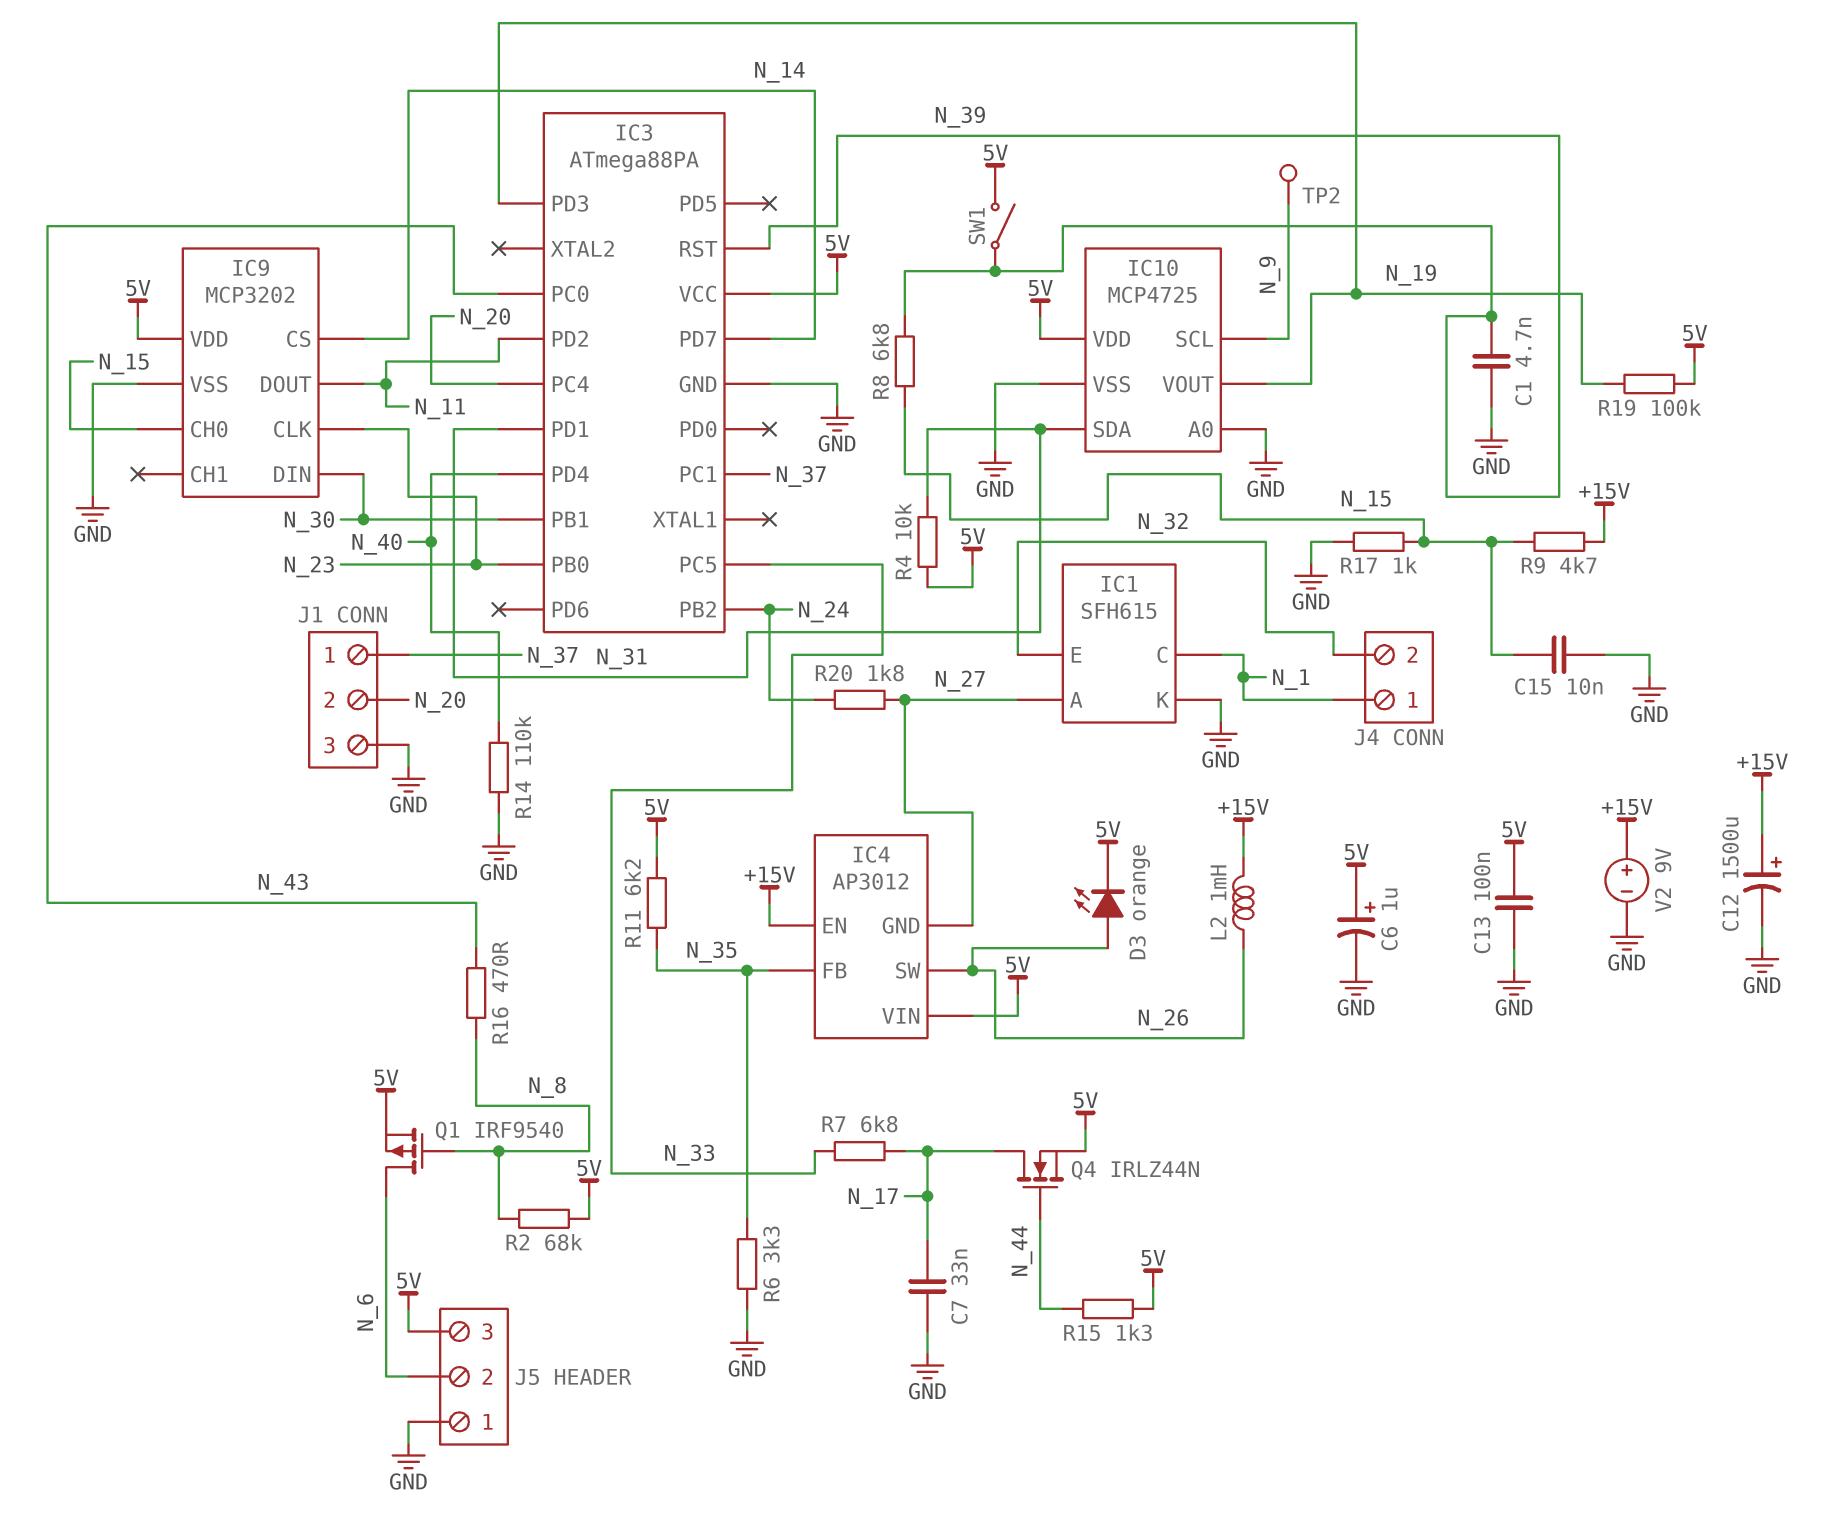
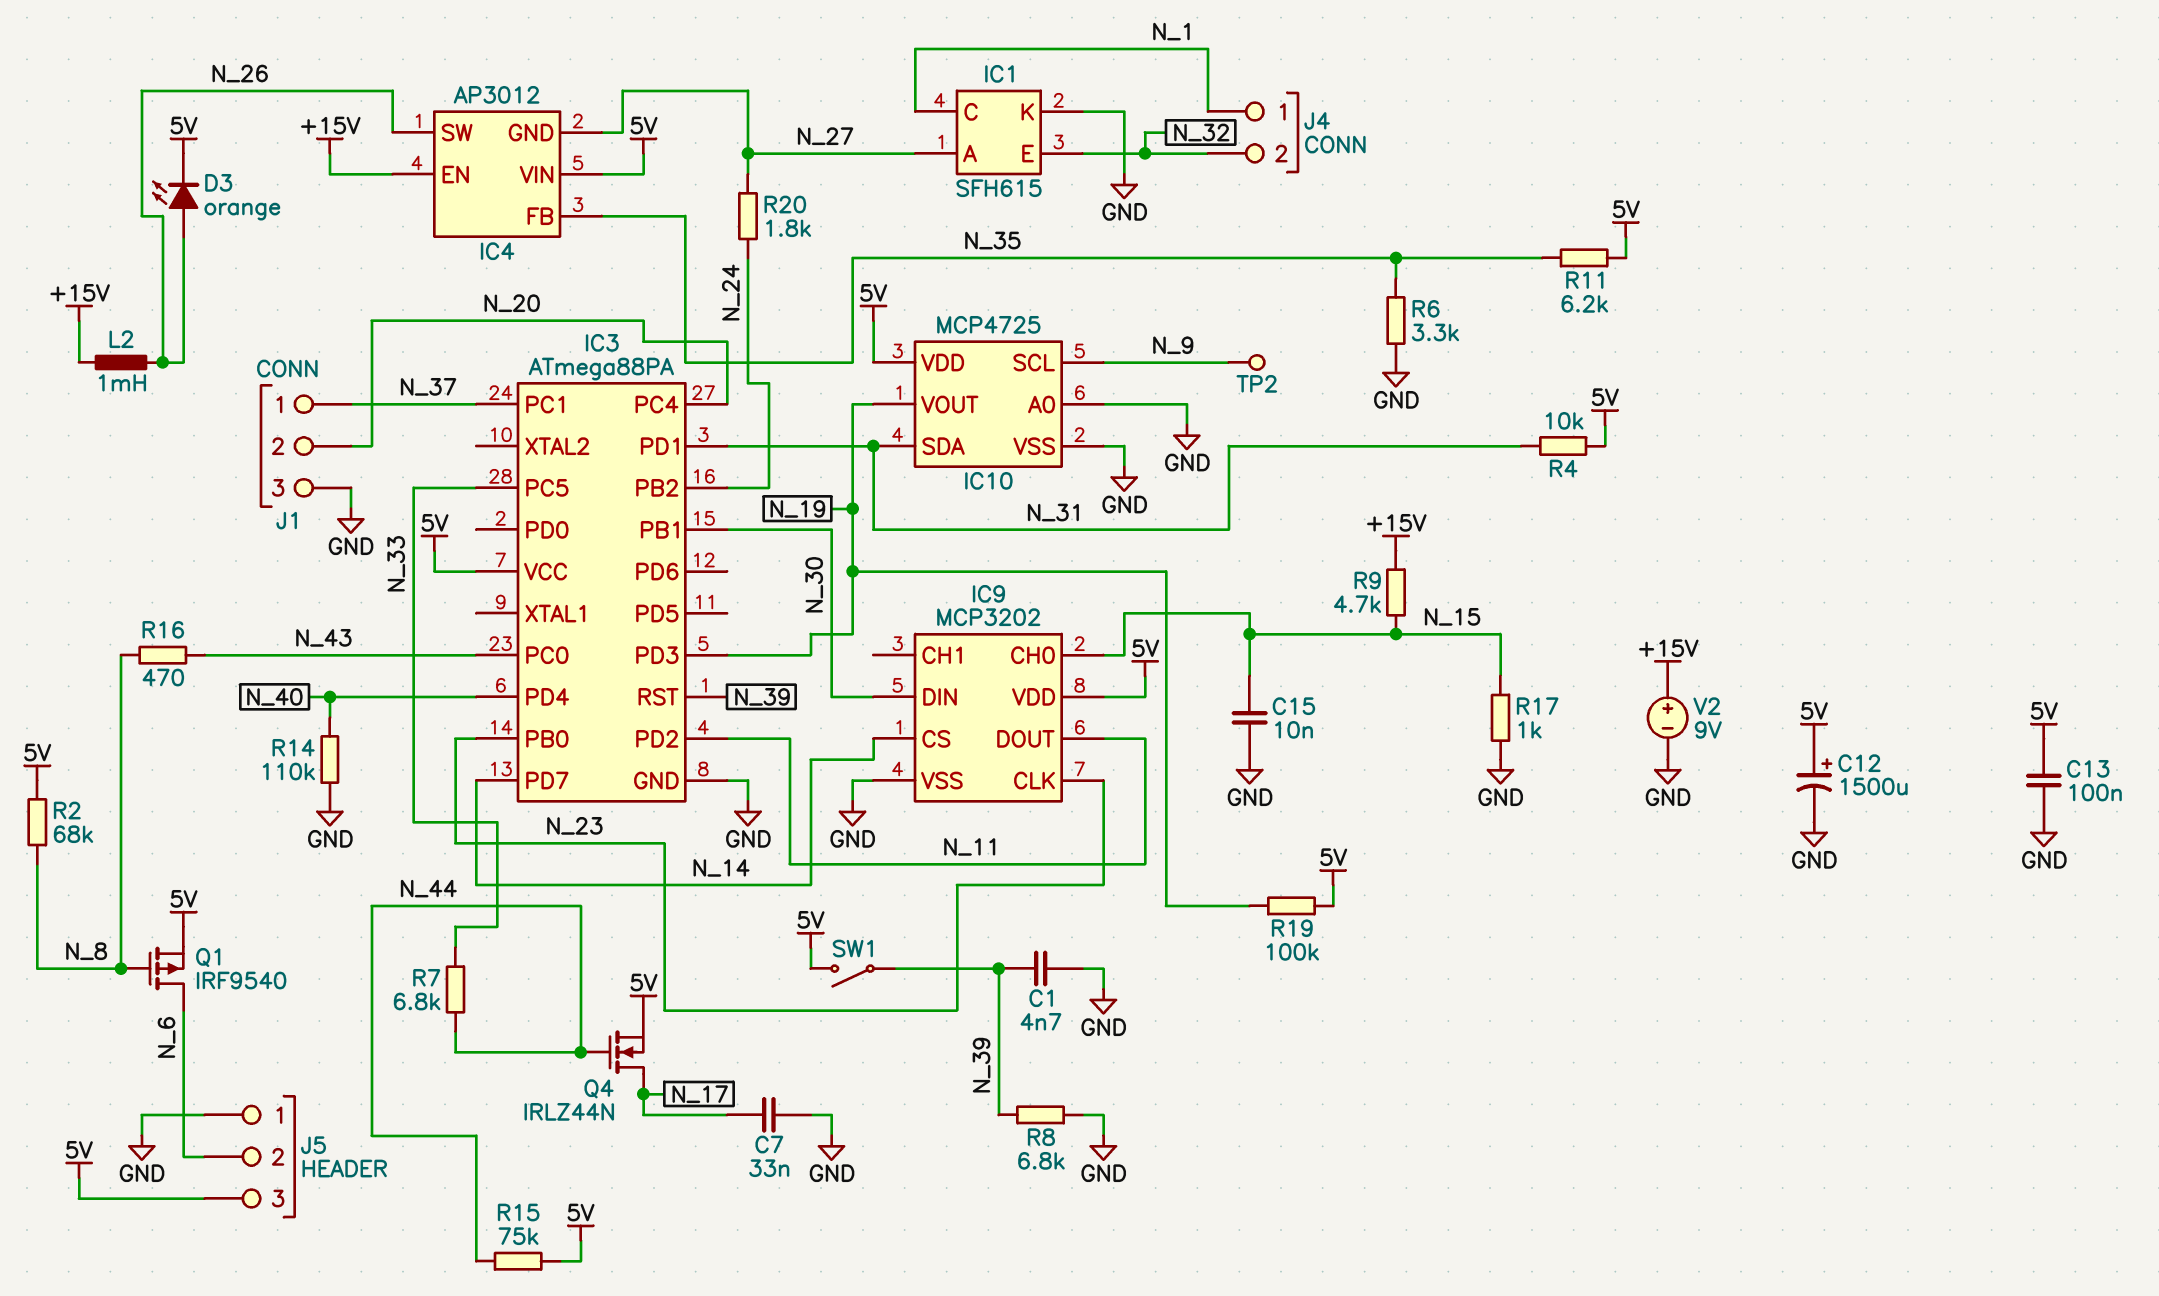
C6: 1uF (plus 5V, minus GND) -> none
C12: 1500uF (plus +15V, minus GND) -> 1500uF (plus 5V, minus GND)
R7: 6.8k (N_17, N_33) -> 6.8k (N_33, N_44)
R8: 6.8k (N_15, N_39) -> 6.8k (GND, N_39)
R15: 1.3k (5V, N_44) -> 75k (5V, N_44)

